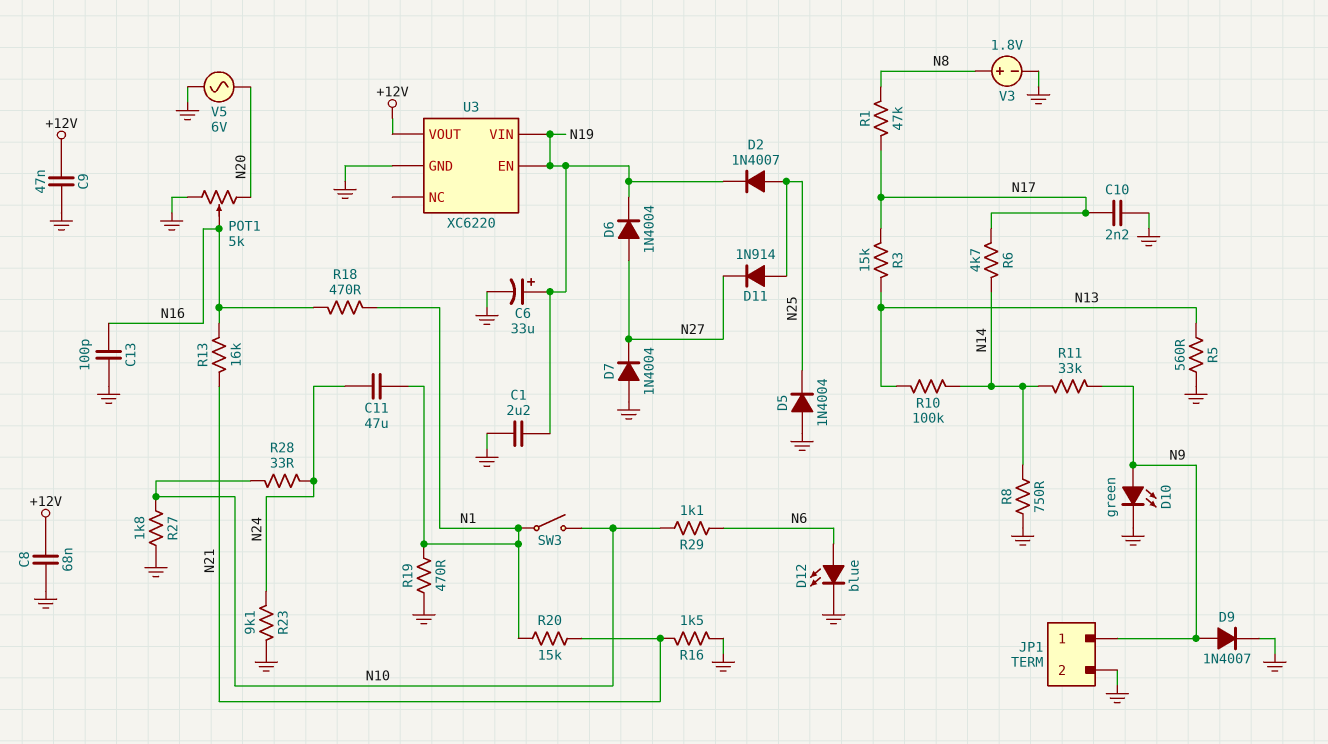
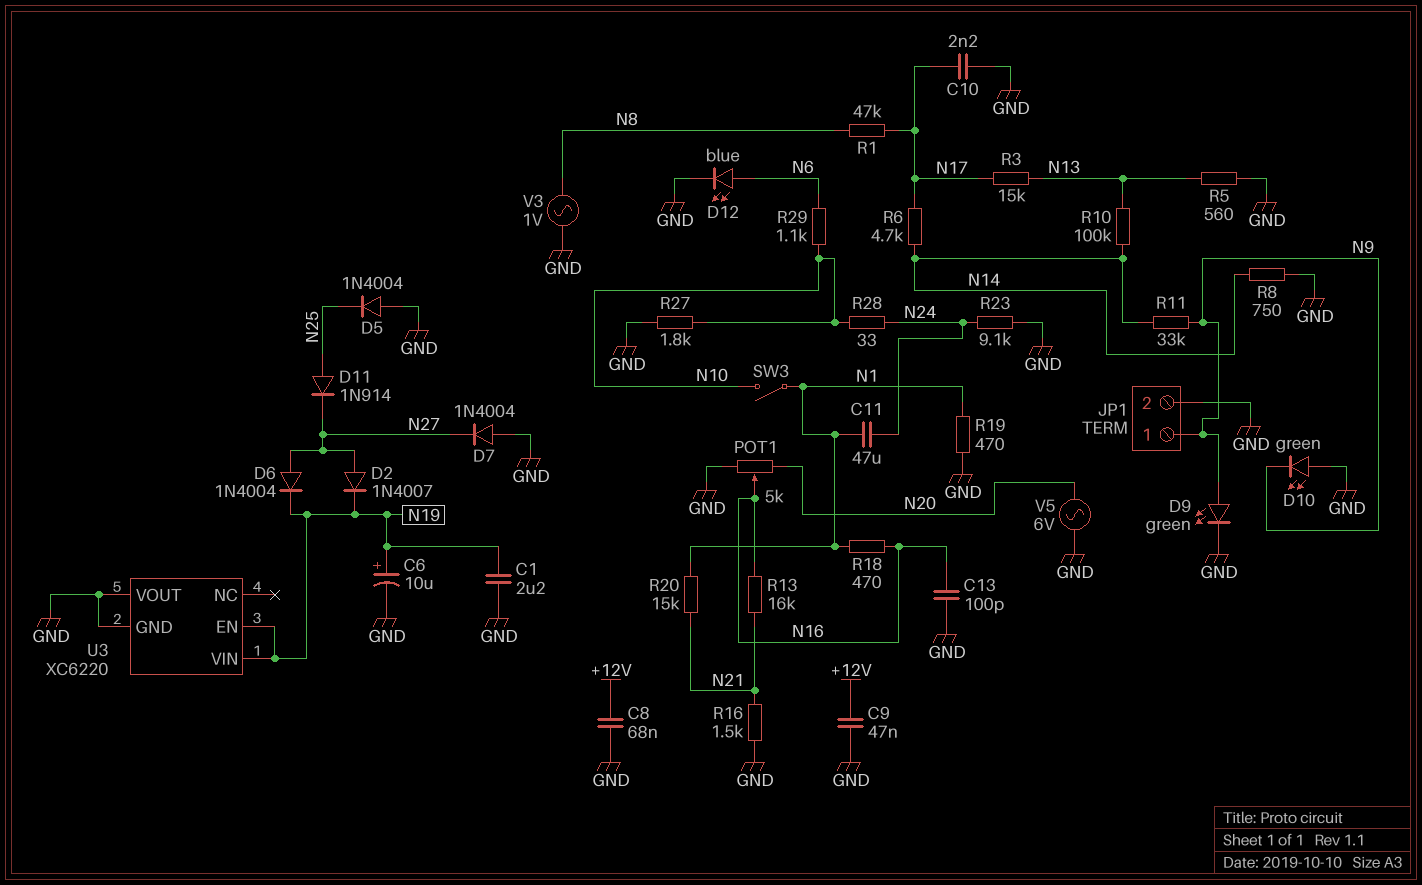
C6: 33uF (plus N19, minus GND) -> 10uF (plus N19, minus GND)
D2: diode 1N4007 (A N25, K N19) -> diode 1N4007 (A N27, K N19)
D9: diode 1N4007 (A N9, K GND) -> LED green (A N9, K GND)
D10: LED green (A N9, K GND) -> LED green (A GND, K N9)
U3 pin VOUT: +12V -> GND
V3: 1.8V (plus N8, minus GND) -> AC 1V (GND, N8)

